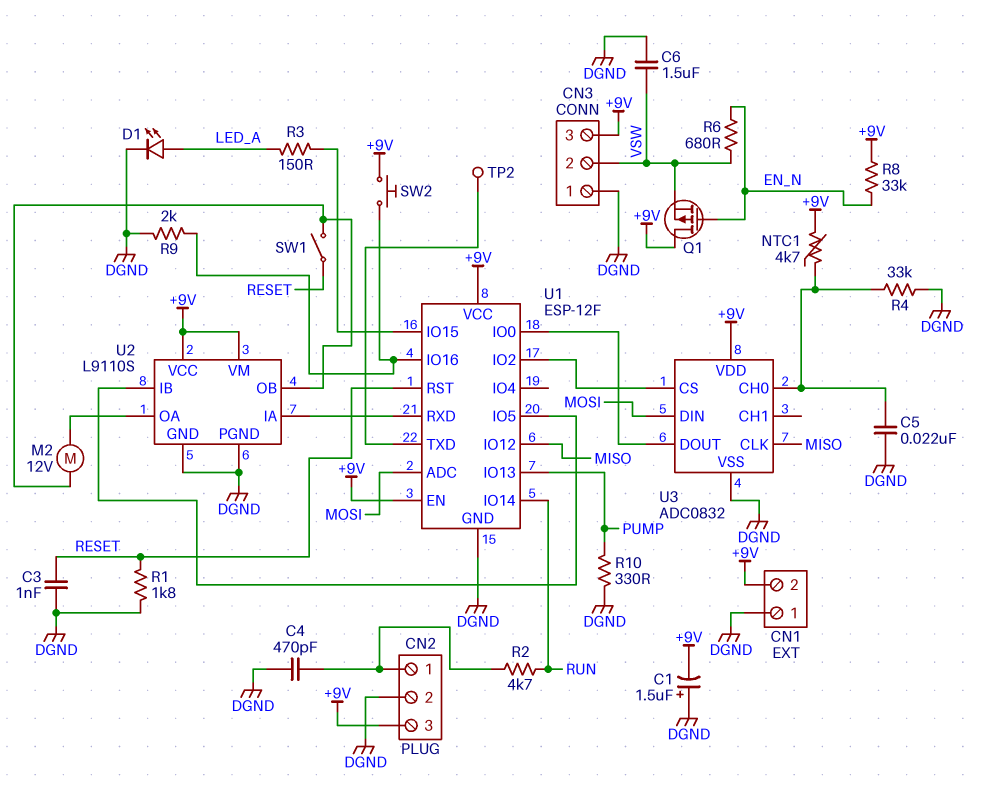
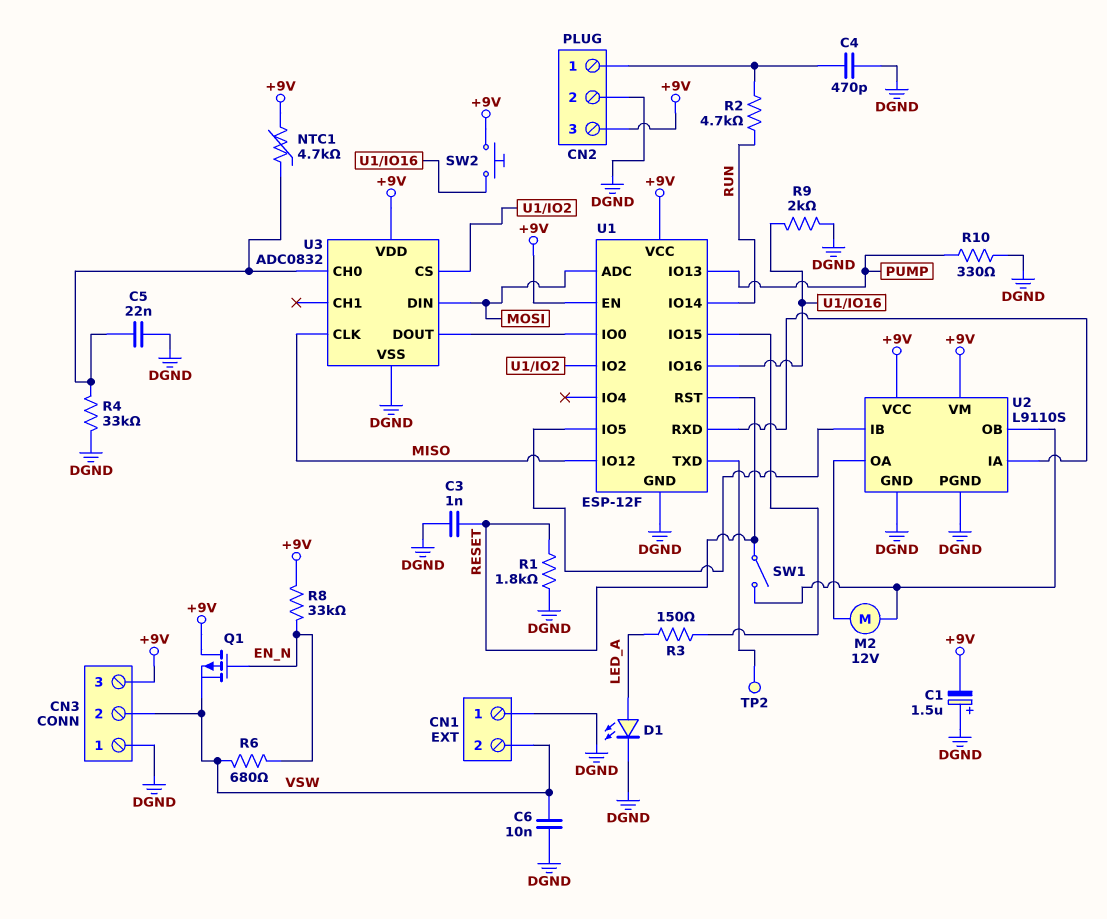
C6: 1.5uF (DGND, VSW) -> 10nF (DGND, VSW)
CN1 pin 2: +9V -> VSW

